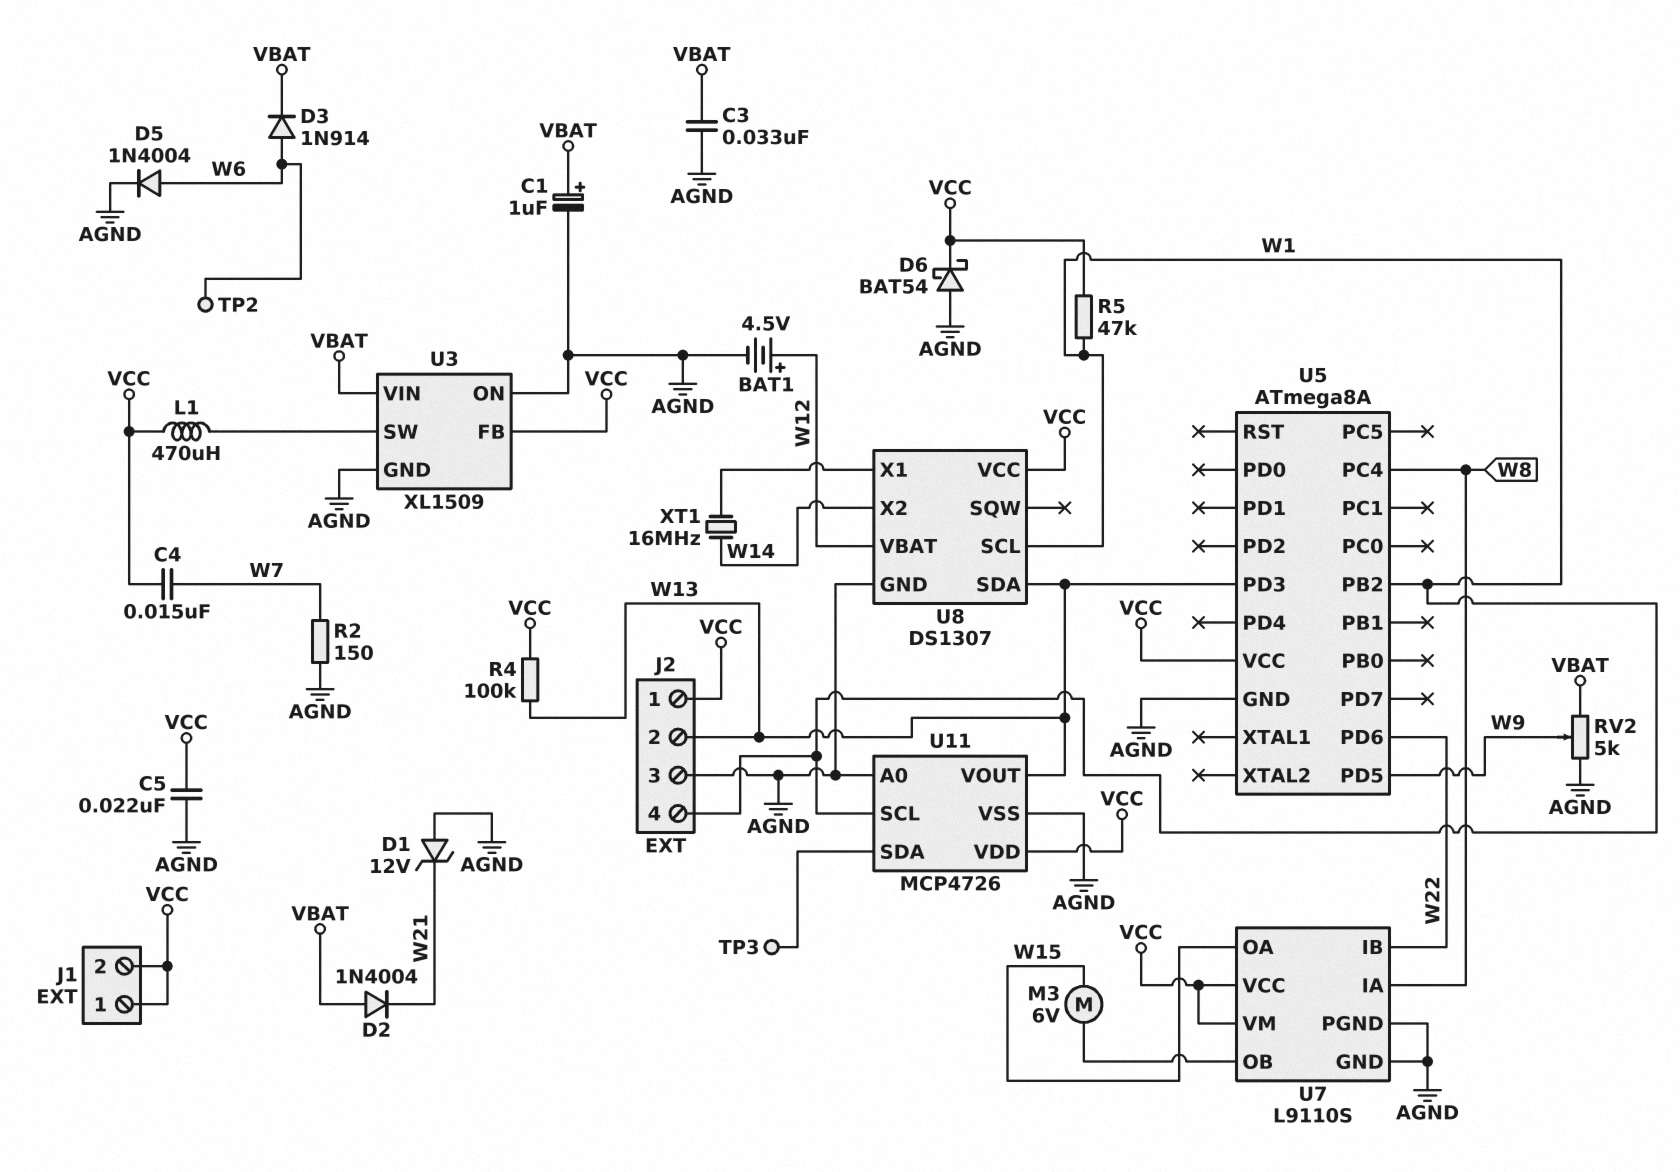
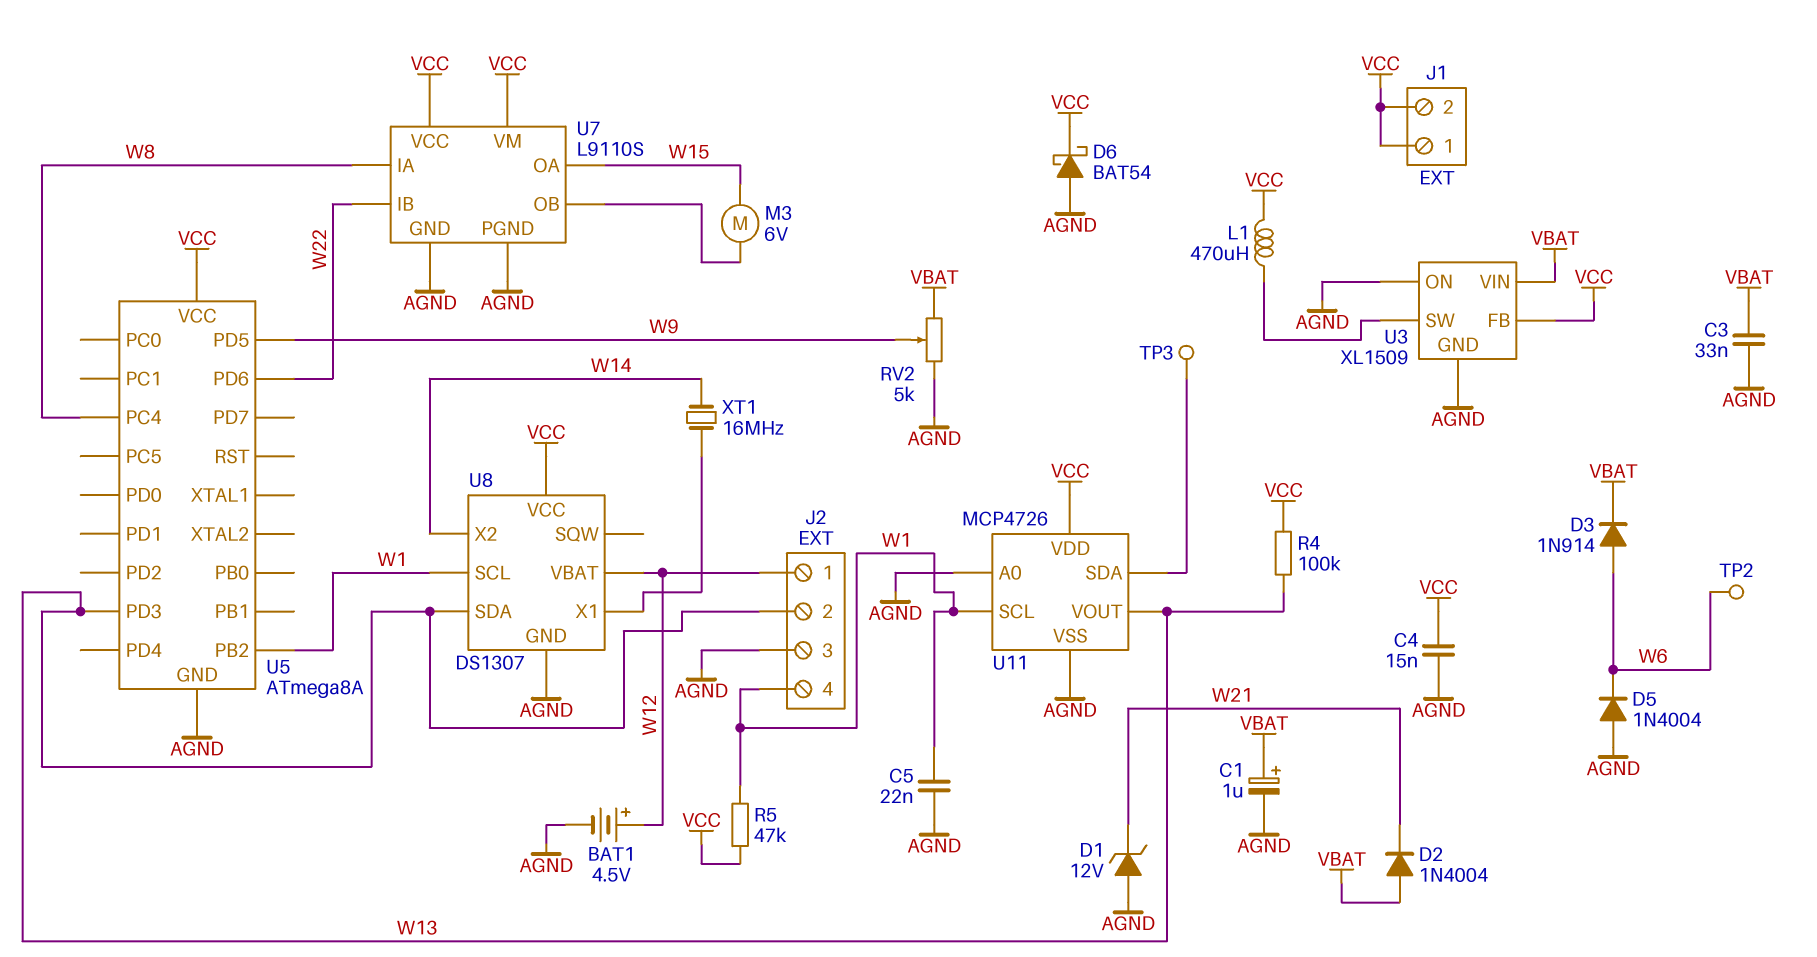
C4: 15nF (VCC, W7) -> 15nF (AGND, VCC)
C5: 22nF (AGND, VCC) -> 22nF (AGND, W1)
D5: diode 1N4004 (A W6, K AGND) -> diode 1N4004 (A AGND, K W6)
J2 pin 1: VCC -> W12
R2: 150 (AGND, W7) -> none

